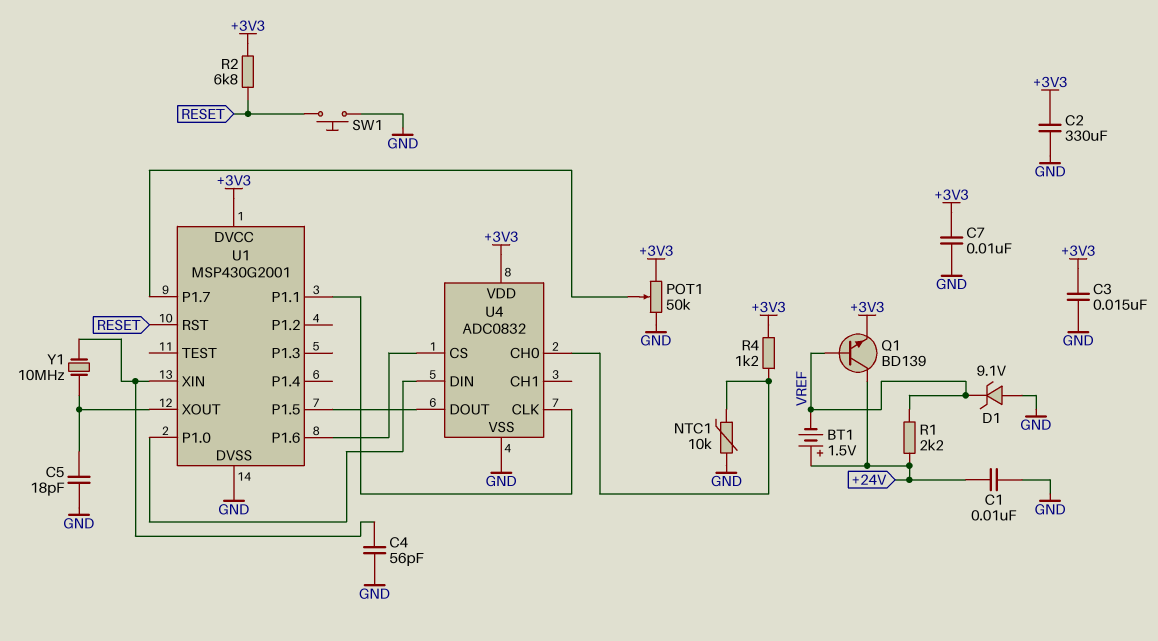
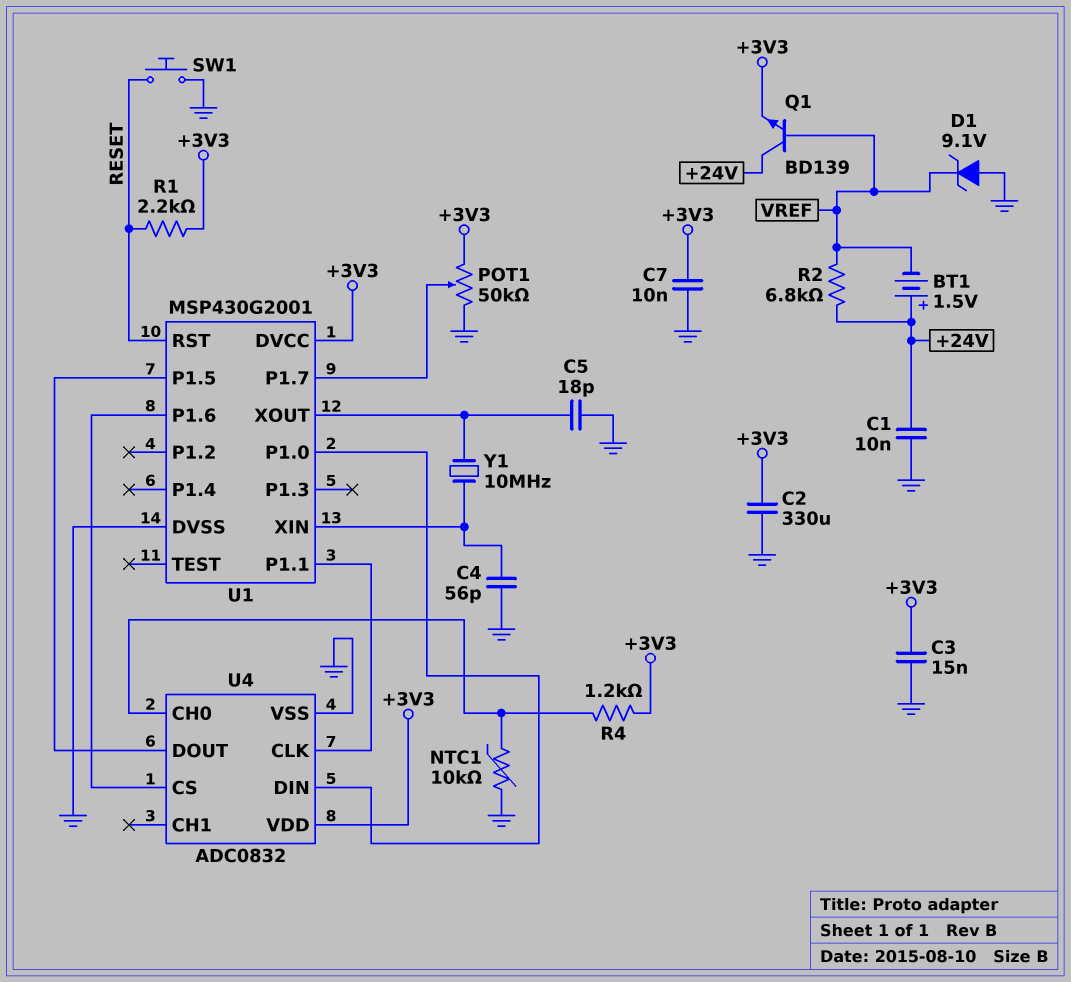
R1: 2.2k (+24V, VREF) -> 2.2k (+3V3, RESET)
R2: 6.8k (+3V3, RESET) -> 6.8k (+24V, VREF)

